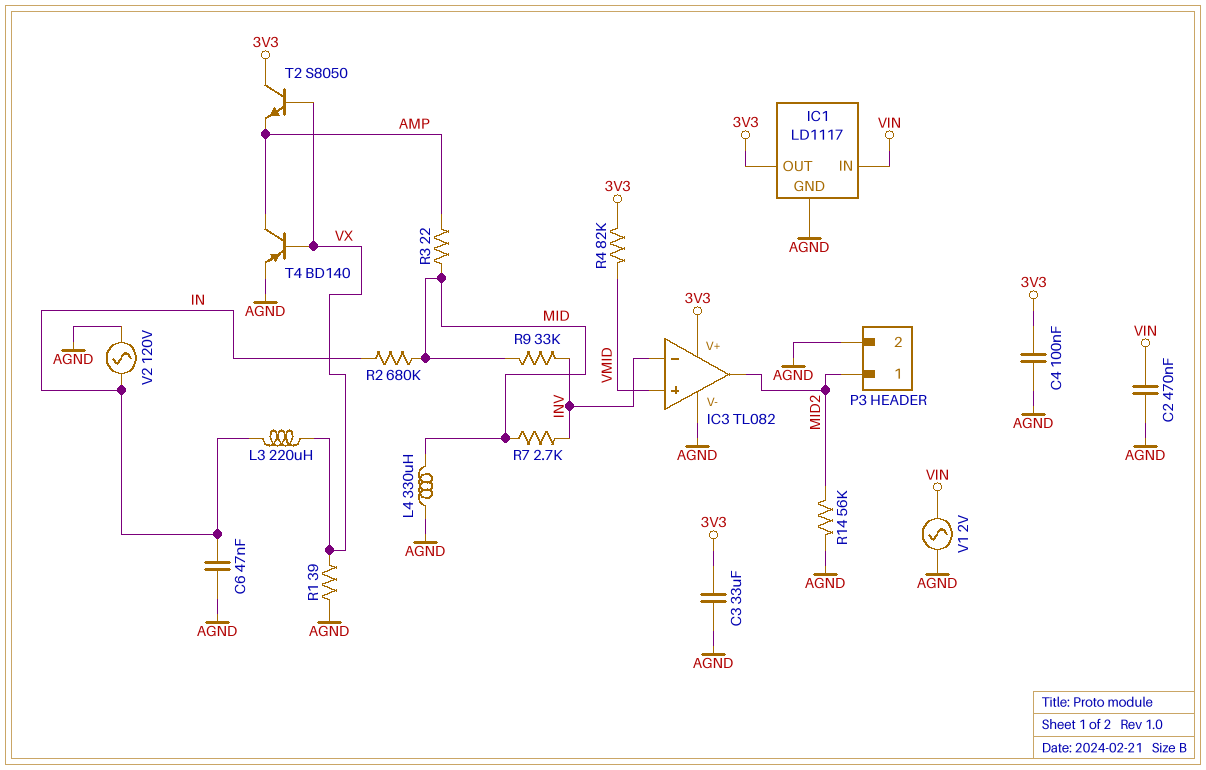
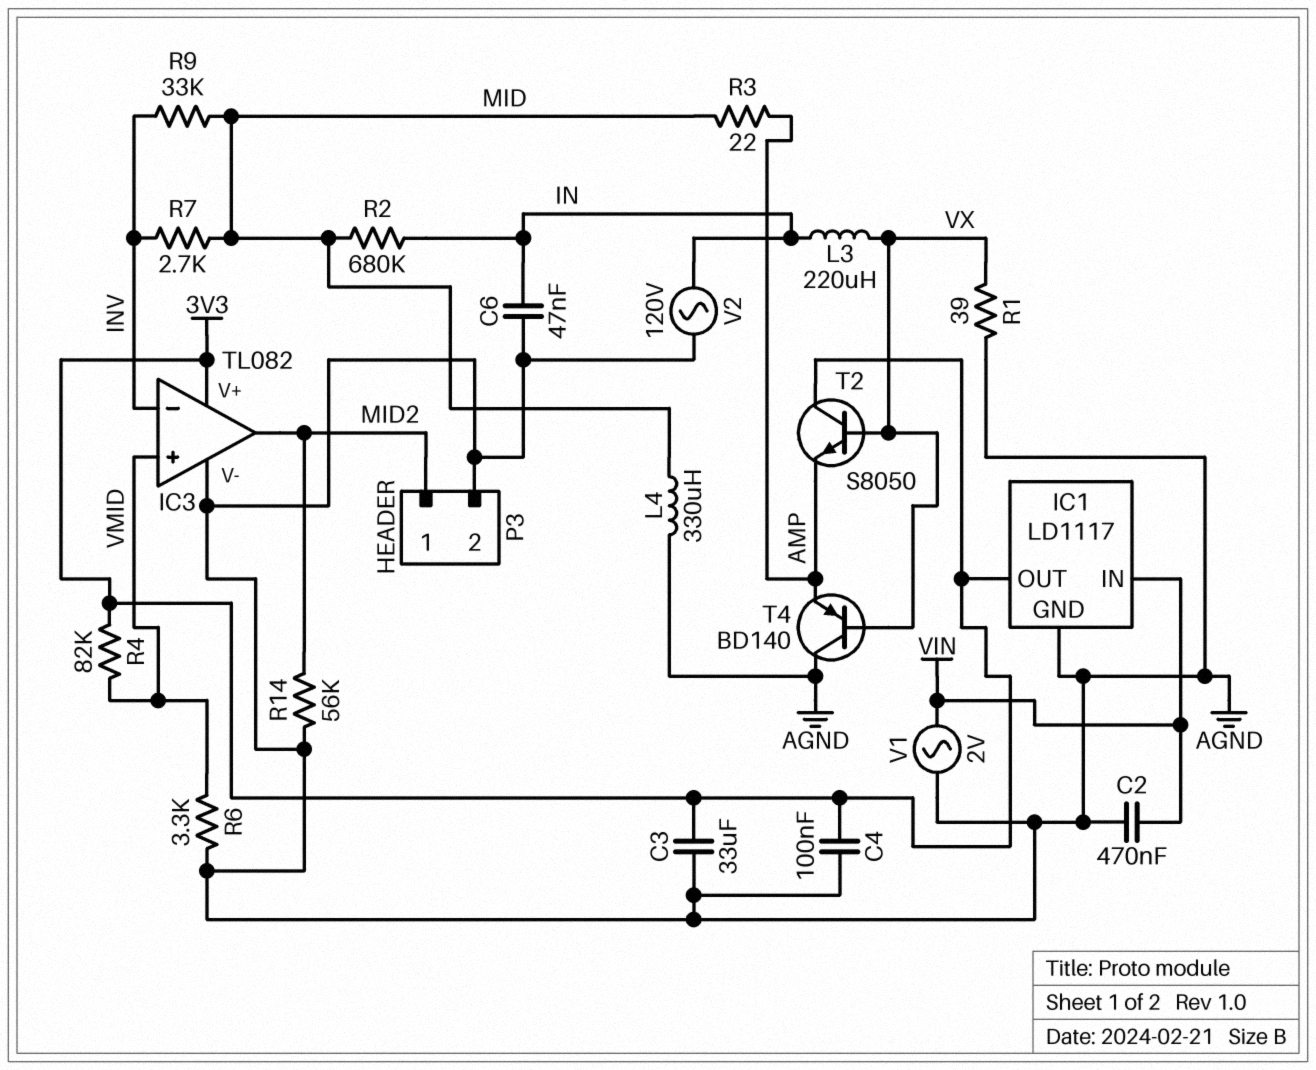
R6: none -> 3.3k (AGND, VMID)
T4: PNP BD140 (B VX, C AMP, E AGND) -> PNP BD140 (B VX, C AGND, E AMP)

